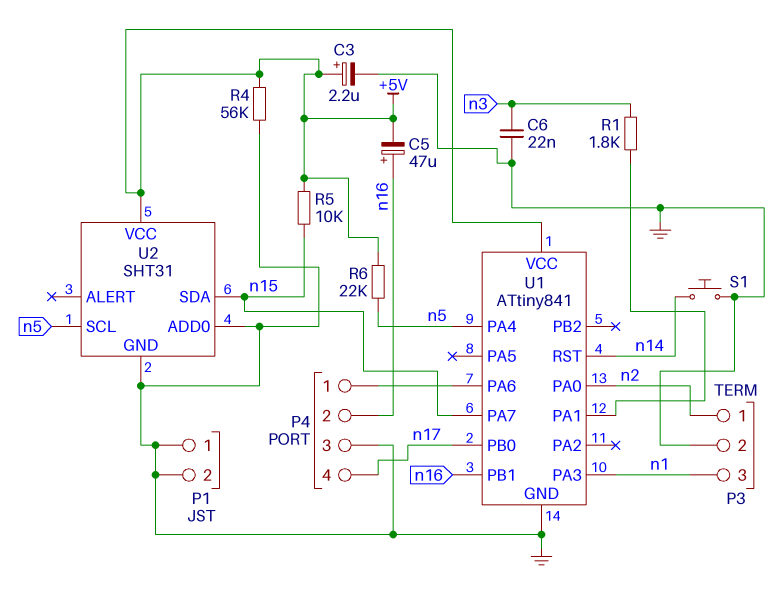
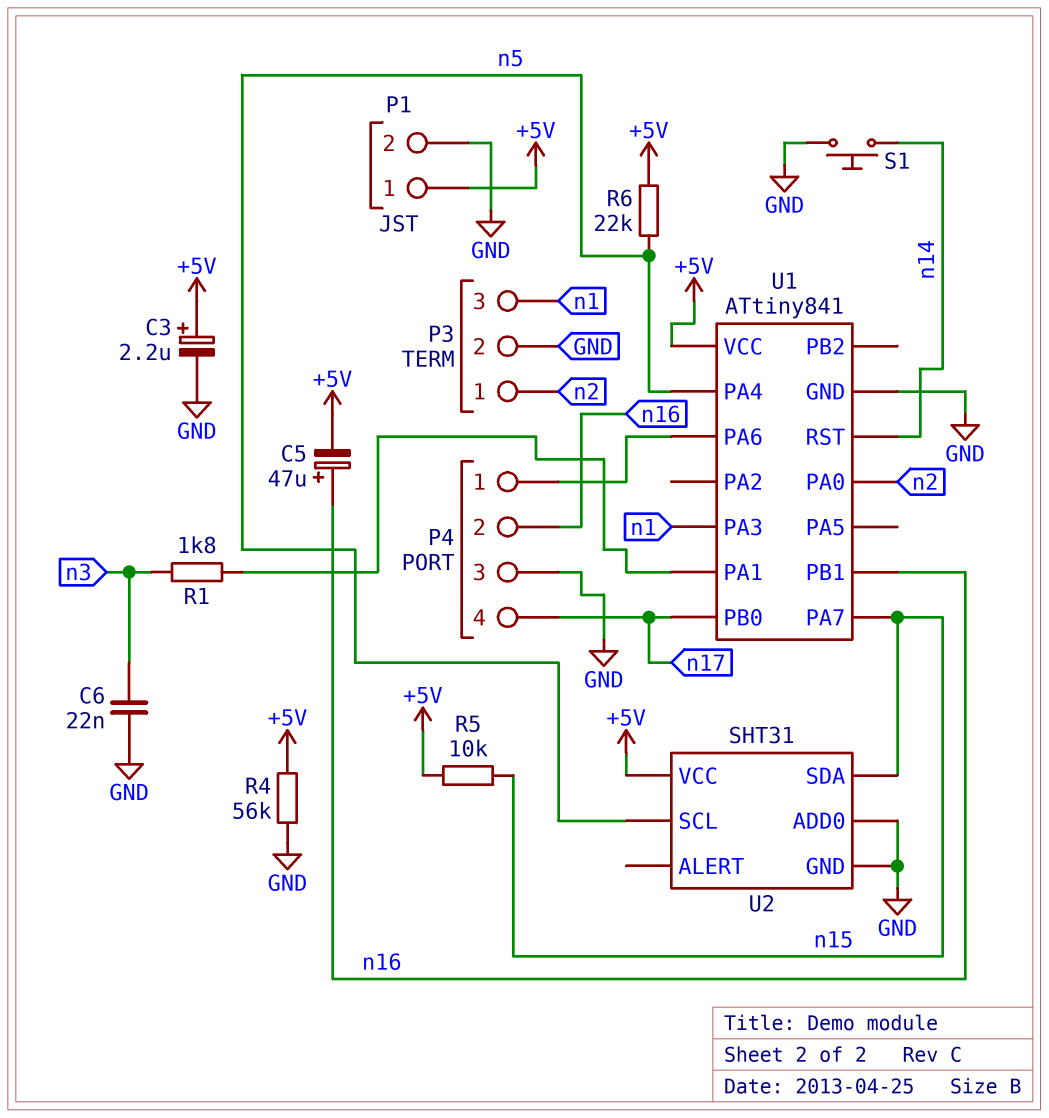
P1 pin 1: GND -> +5V

